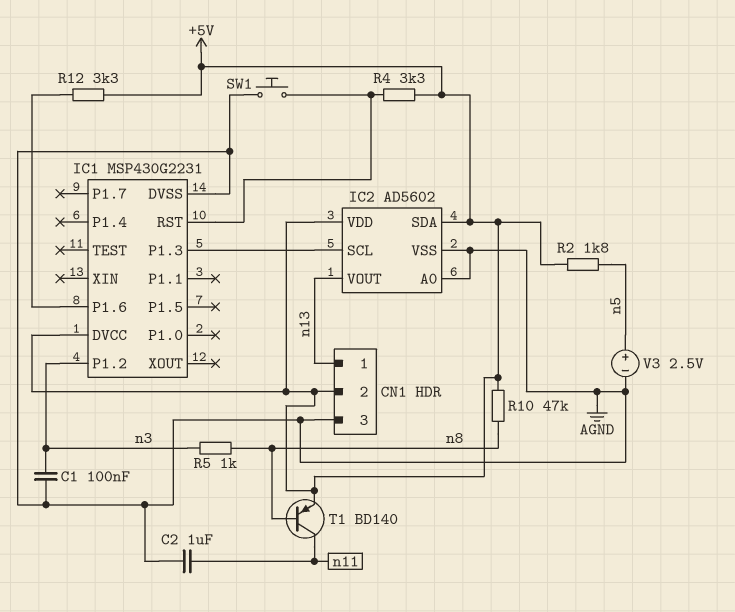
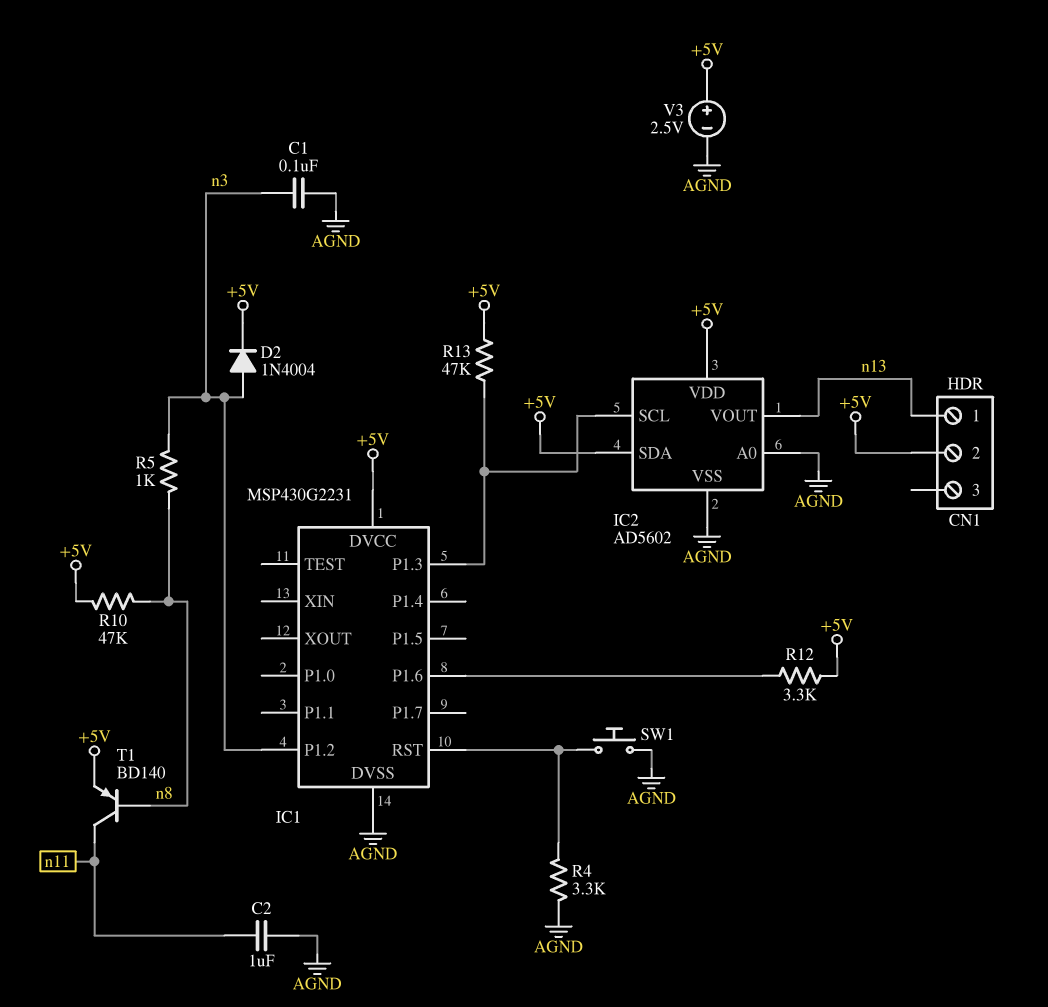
CN1 pin 3: AGND -> none
D2: none -> diode 1N4004 (A n3, K +5V)
R2: 1.8k (+5V, n5) -> none
R4: 3.3k (+5V, IC1/RST) -> 3.3k (AGND, IC1/RST)
R13: none -> 47k (+5V, IC1/P1.3)
V3: 2.5V (plus n5, minus AGND) -> 2.5V (plus +5V, minus AGND)

